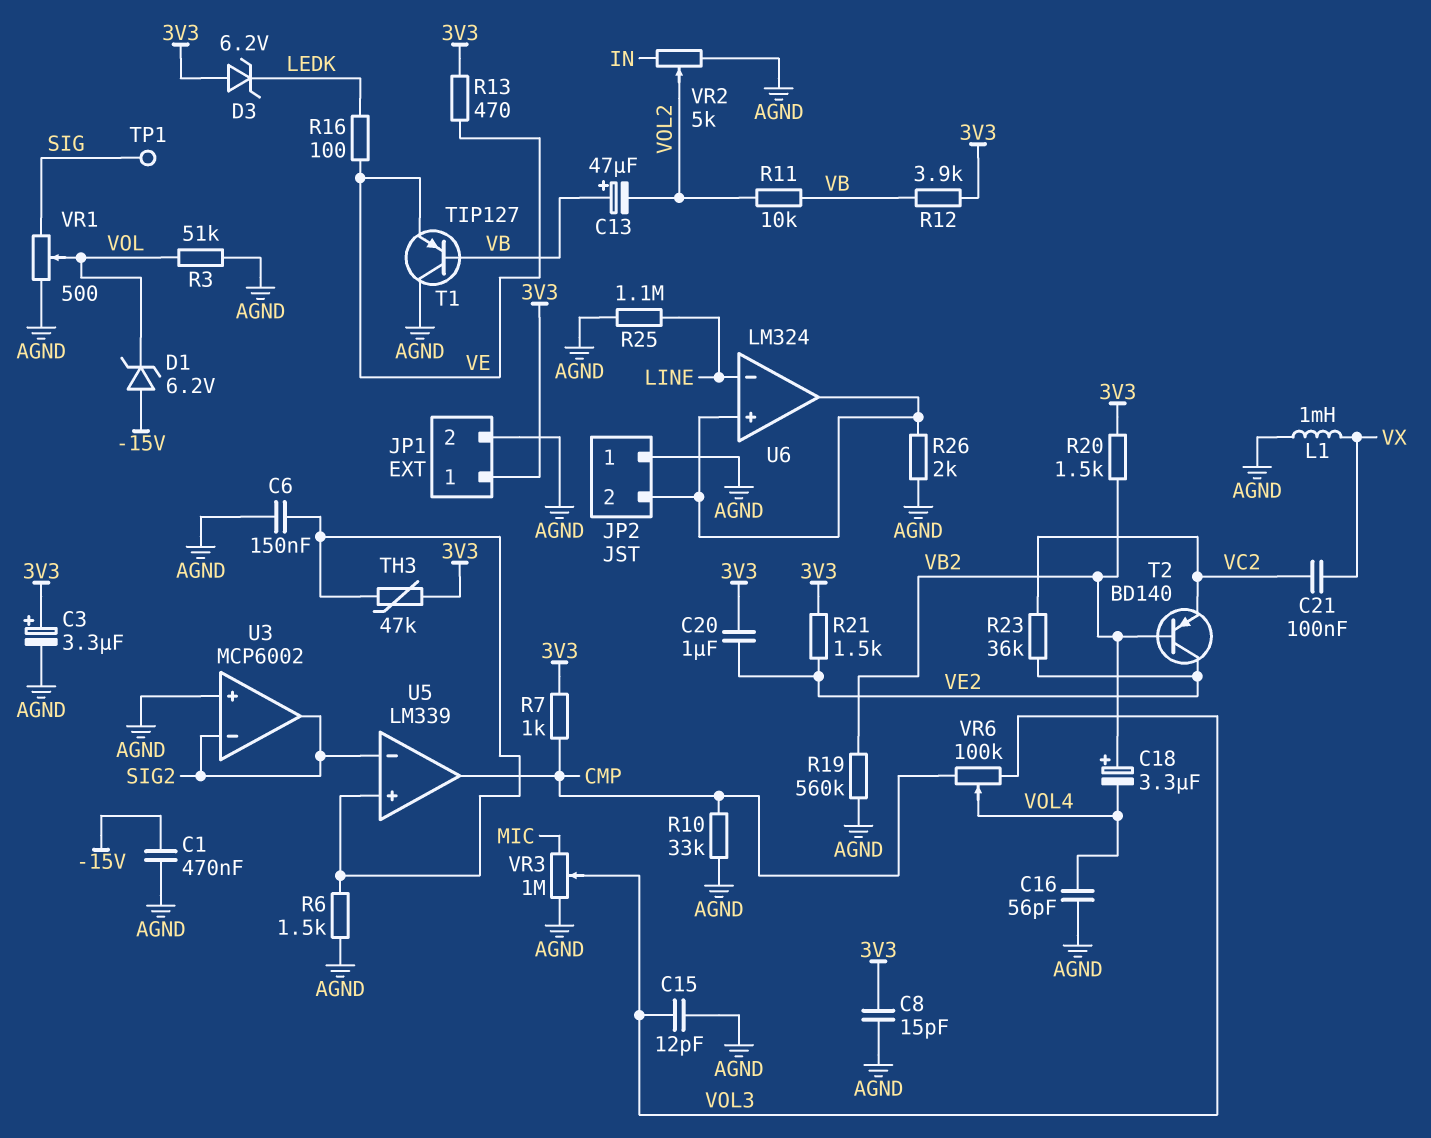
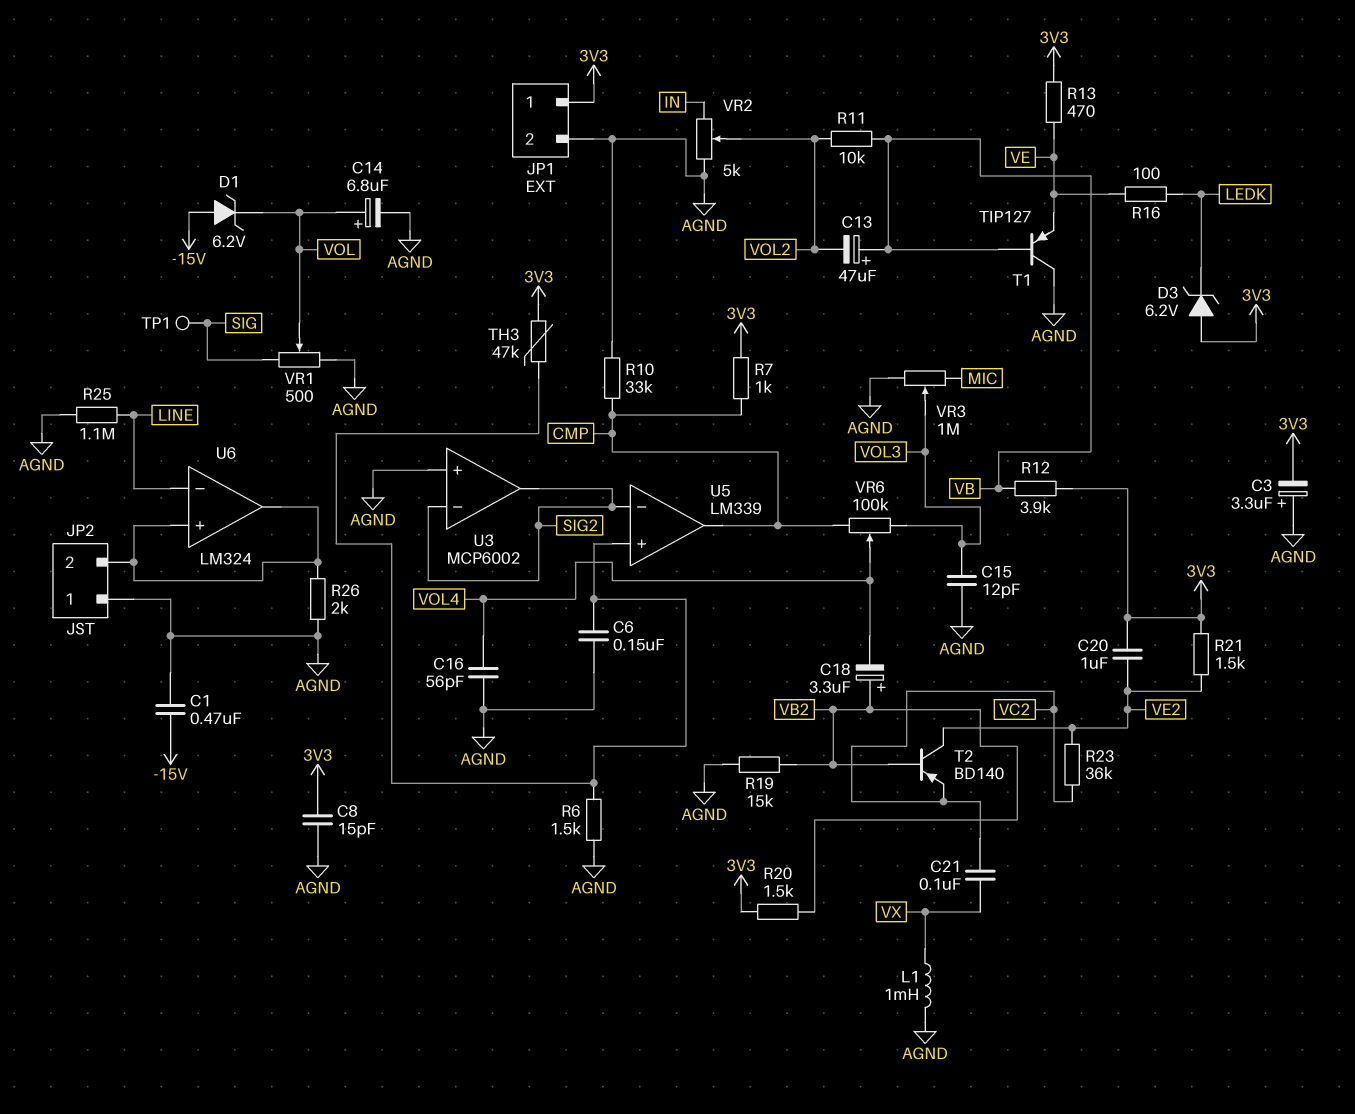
C3: 3.3uF (plus 3V3, minus AGND) -> 3.3uF (plus AGND, minus 3V3)
C14: none -> 6.8uF (plus VOL, minus AGND)
R3: 51k (AGND, VOL) -> none
R19: 560k (AGND, VB2) -> 15k (AGND, VB2)

